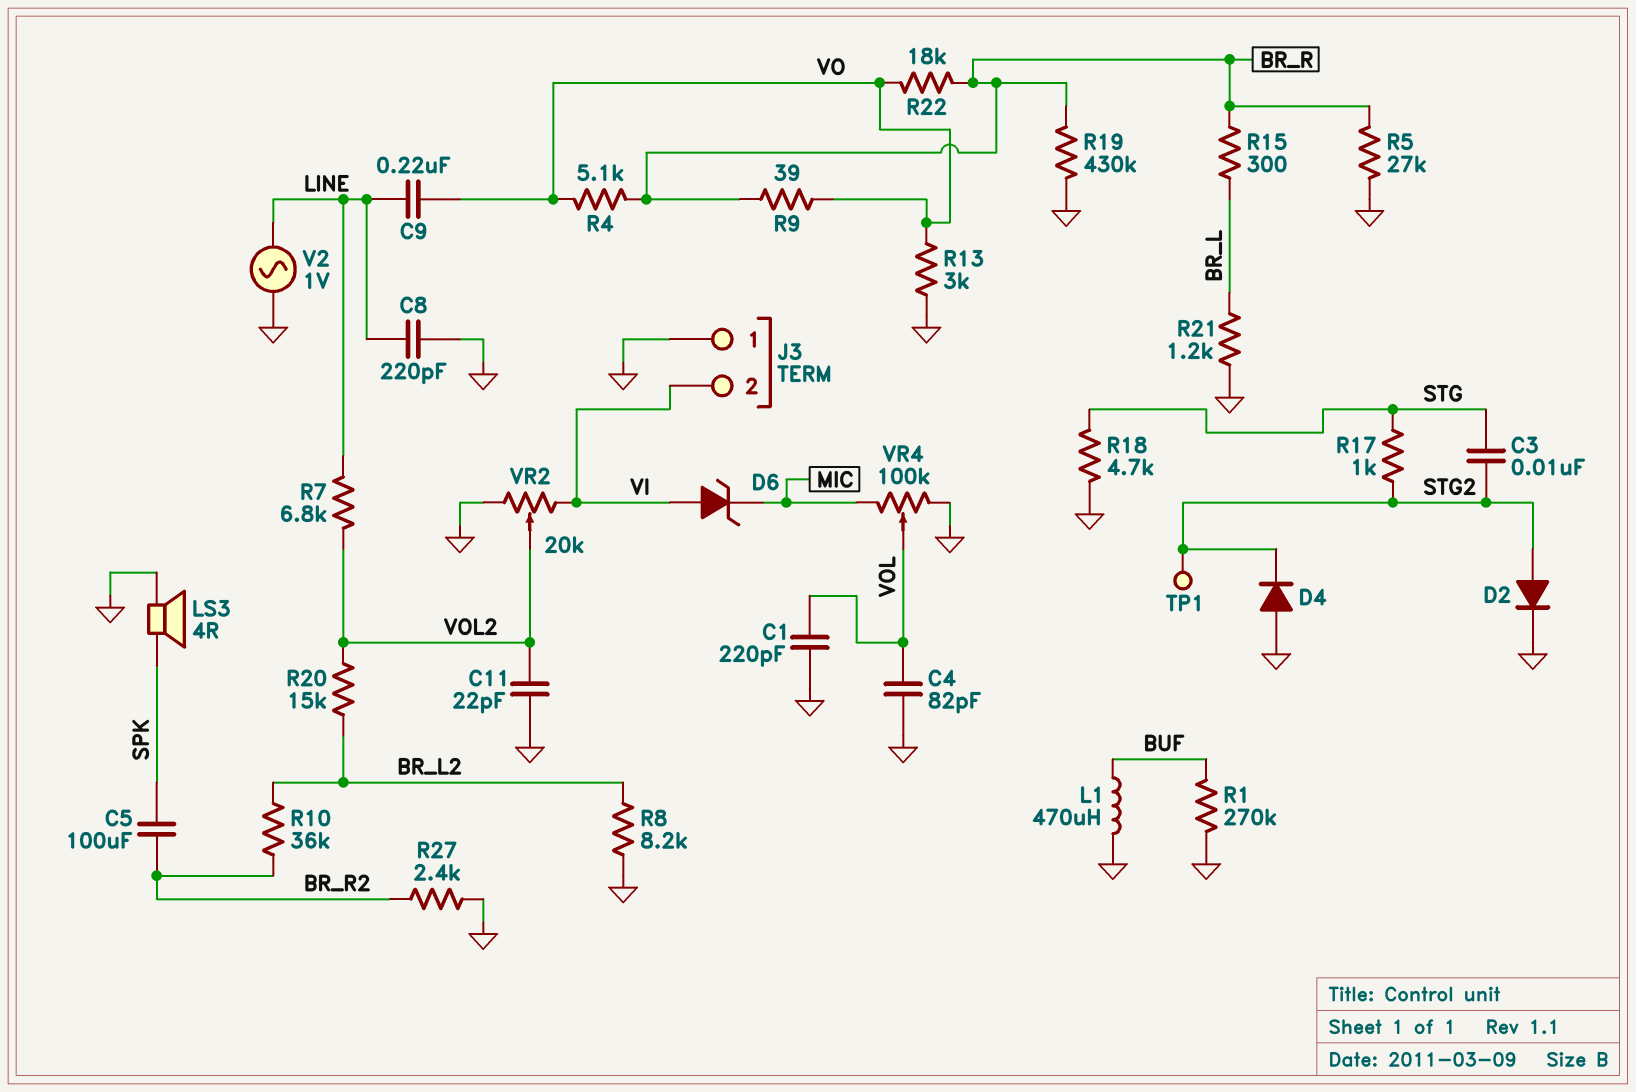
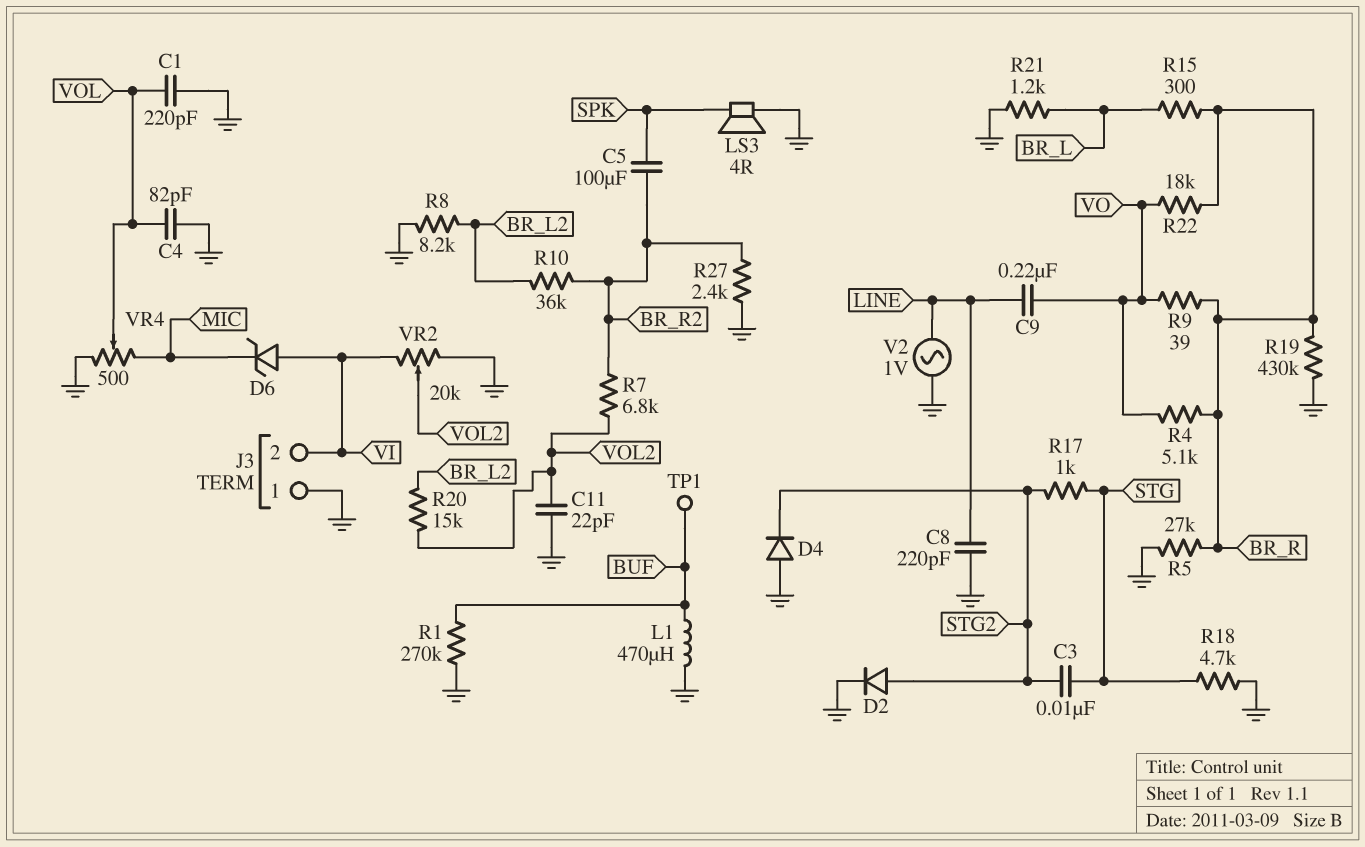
R7: 6.8k (LINE, VOL2) -> 6.8k (BR_R2, VOL2)
R13: 3k (GND, VO) -> none
TP1: test point (STG2) -> test point (BUF)
VR4: 100k (GND, MIC, wiper VOL) -> 500 (GND, MIC, wiper VOL)

